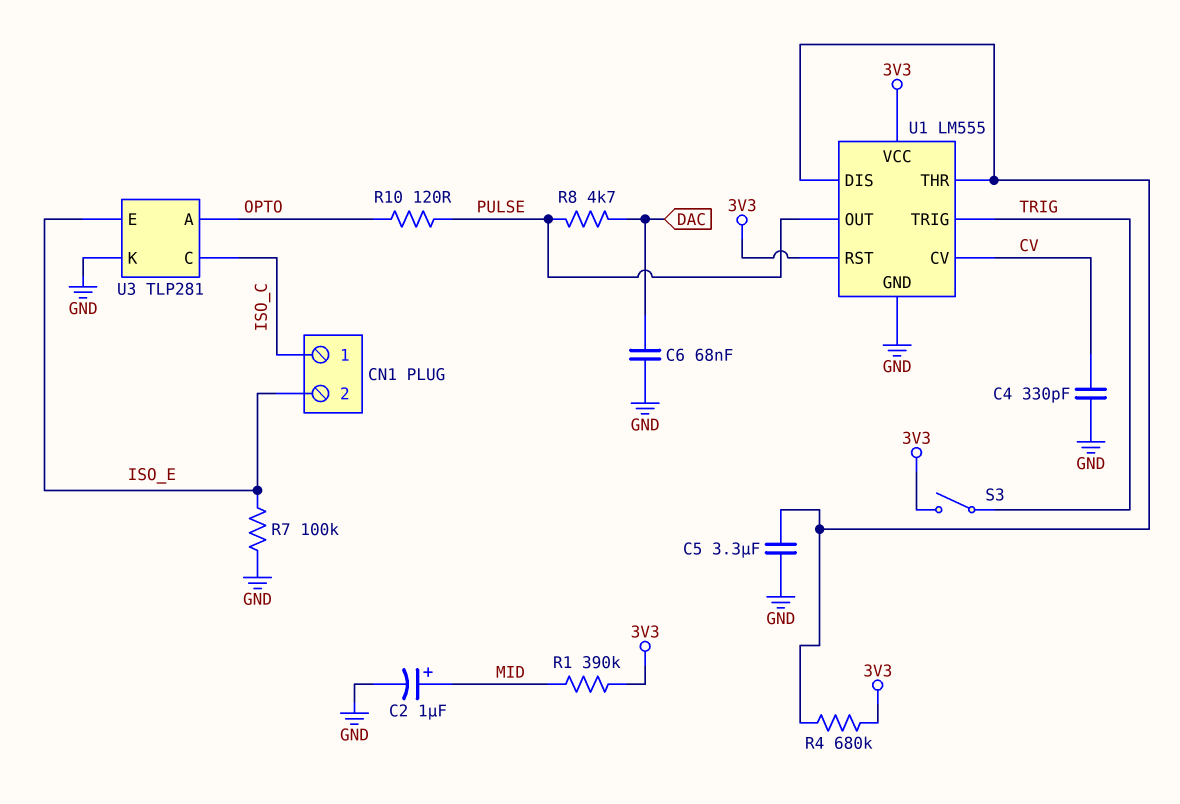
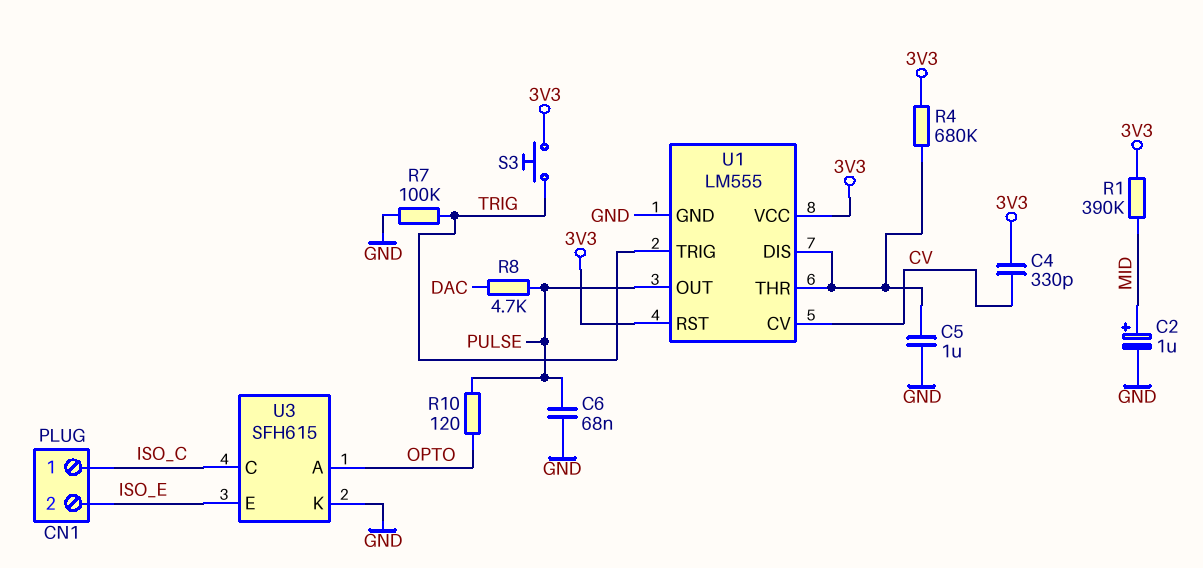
C4: 330pF (CV, GND) -> 330pF (3V3, CV)
C5: 3.3uF (GND, U1/DIS) -> 1uF (GND, U1/DIS)
C6: 68nF (DAC, GND) -> 68nF (GND, PULSE)
R7: 100k (GND, ISO_E) -> 100k (GND, TRIG)
S3: switch (3V3, TRIG) -> button (3V3, TRIG)
U3: TLP281 -> SFH615

